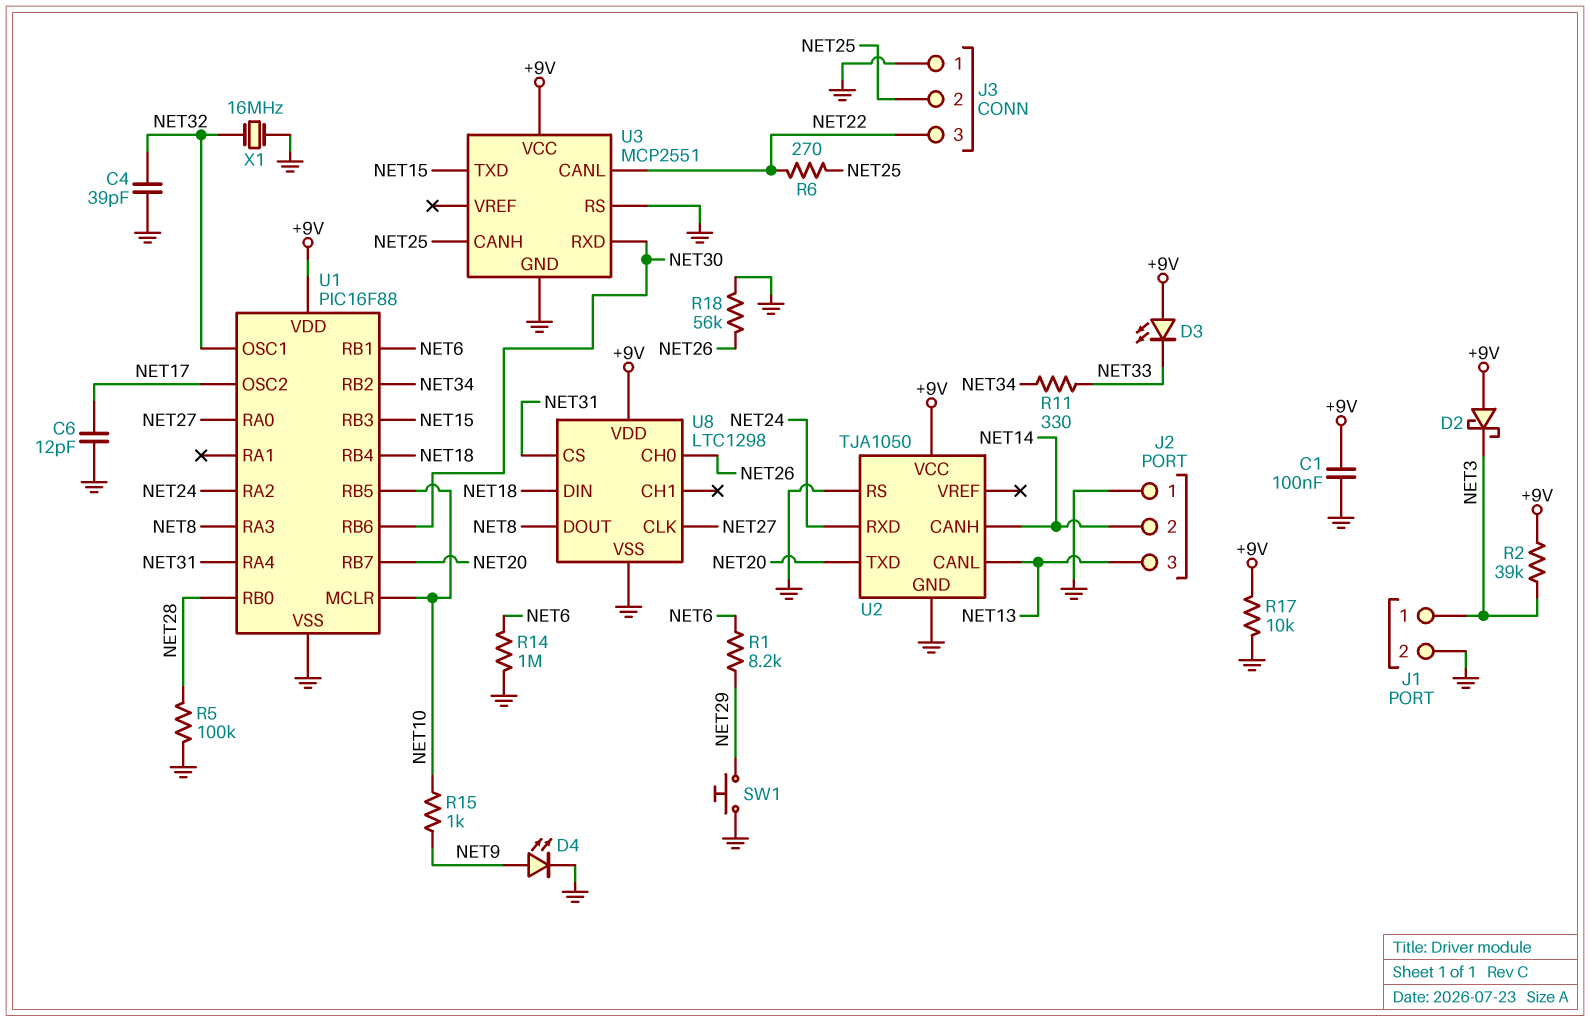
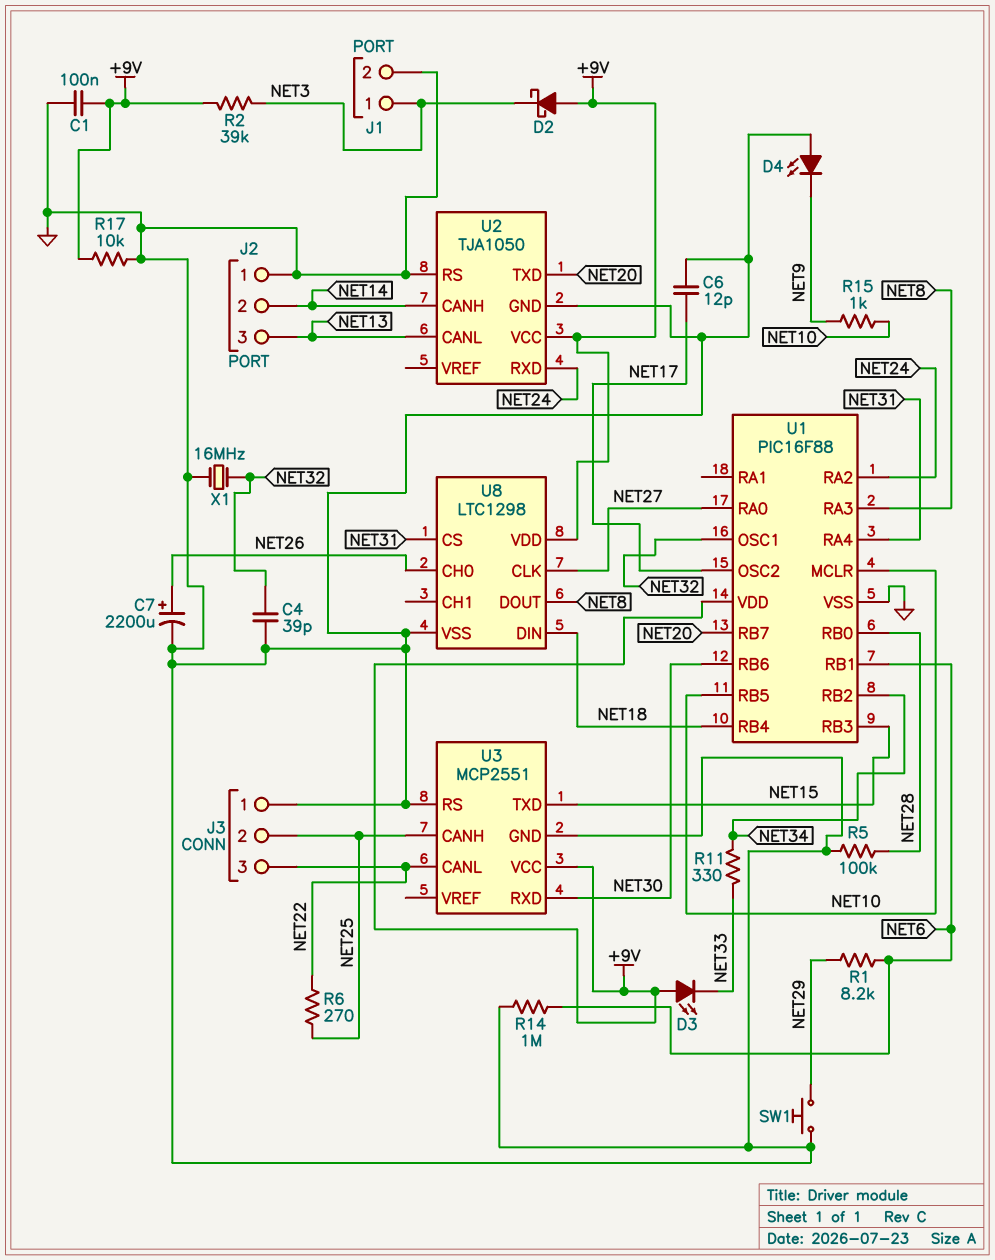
C7: none -> 2200uF (plus NET26, minus GND)
D4: LED (A NET9, K GND) -> LED (A GND, K NET9)
R18: 56k (GND, NET26) -> none

